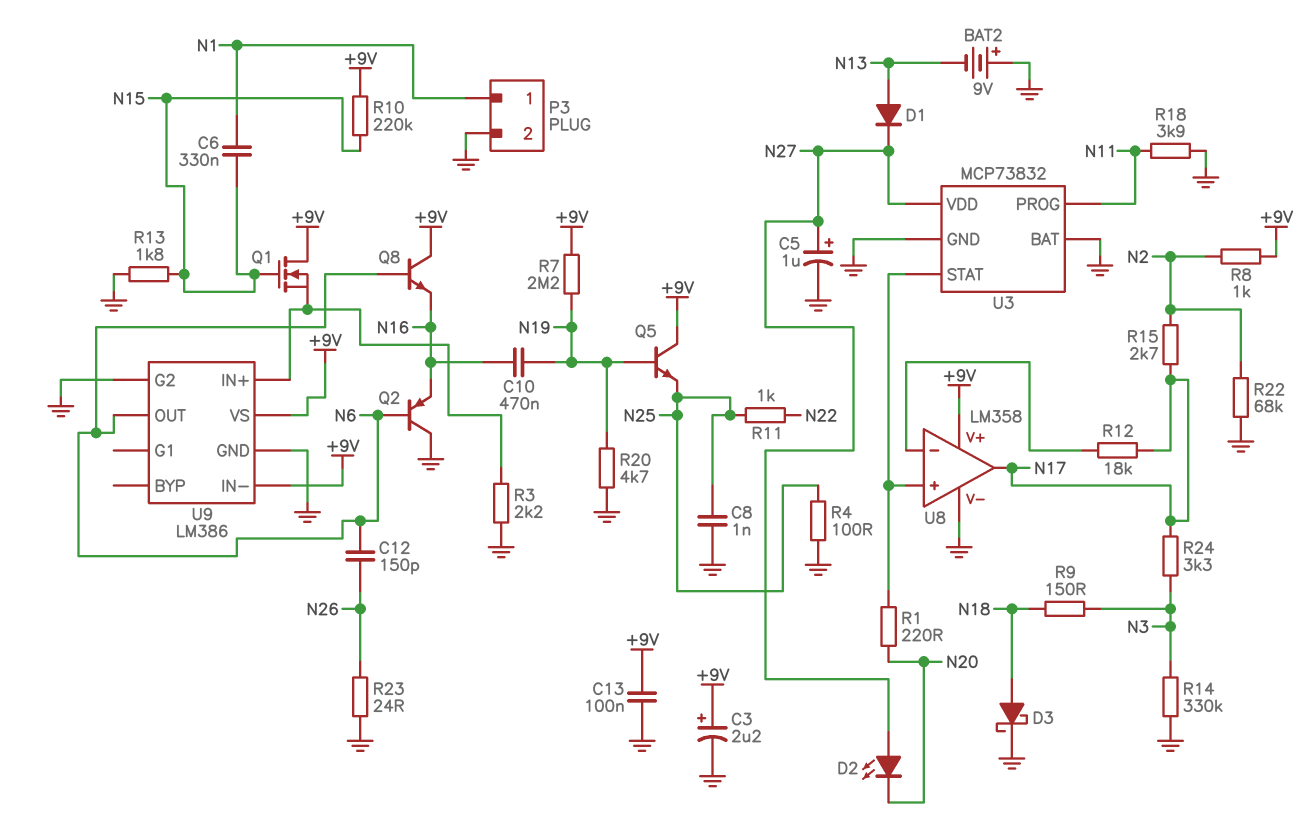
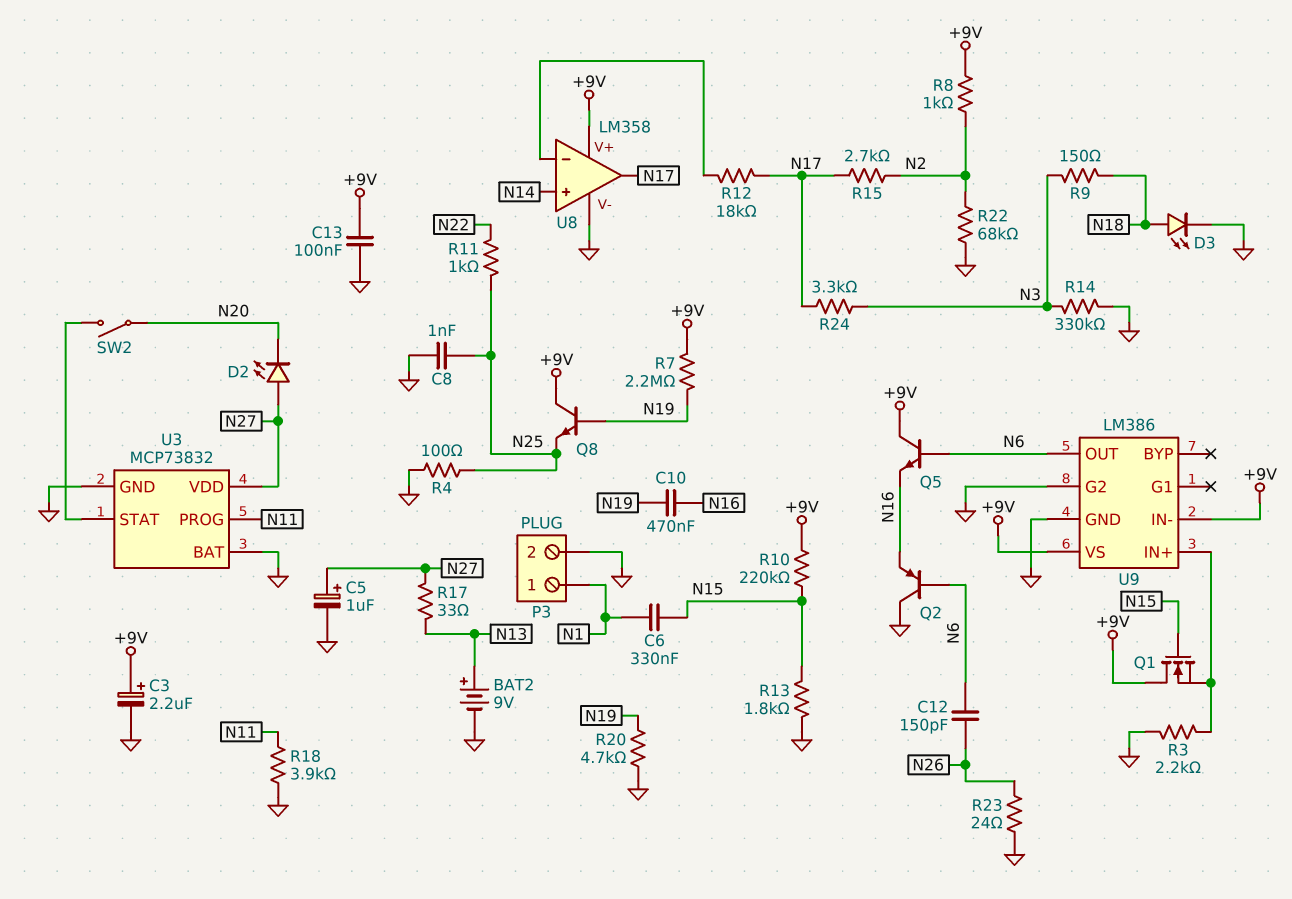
BAT2: 9V (plus GND, minus N13) -> 9V (plus N13, minus GND)
D1: diode (A N13, K N27) -> none
D3: schottky (A N18, K GND) -> LED (A N18, K GND)
Q5: NPN (B N19, C +9V, E N25) -> NPN (B N6, C +9V, E N16)
Q8: NPN (B N6, C +9V, E N16) -> NPN (B N19, C +9V, E N25)
R1: 220 (N20, U3/STAT) -> none
R17: none -> 33 (N13, N27)
SW2: none -> switch (N20, U3/STAT)
U8 pin in+: U3/STAT -> N14

